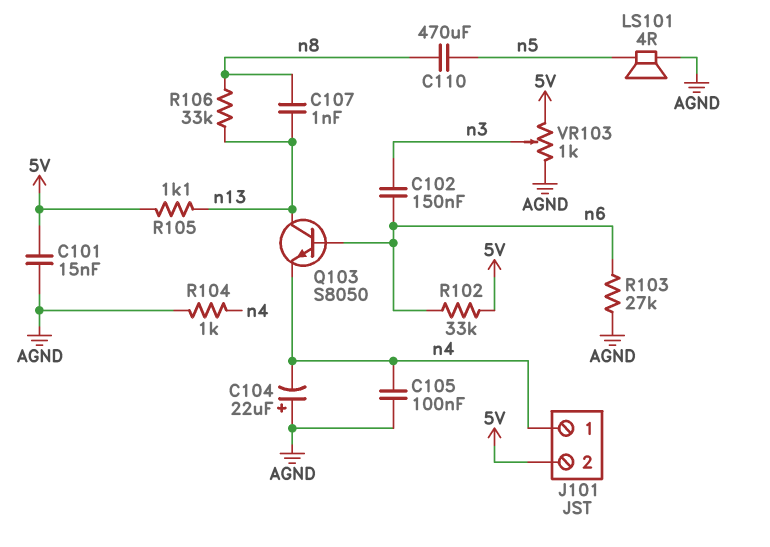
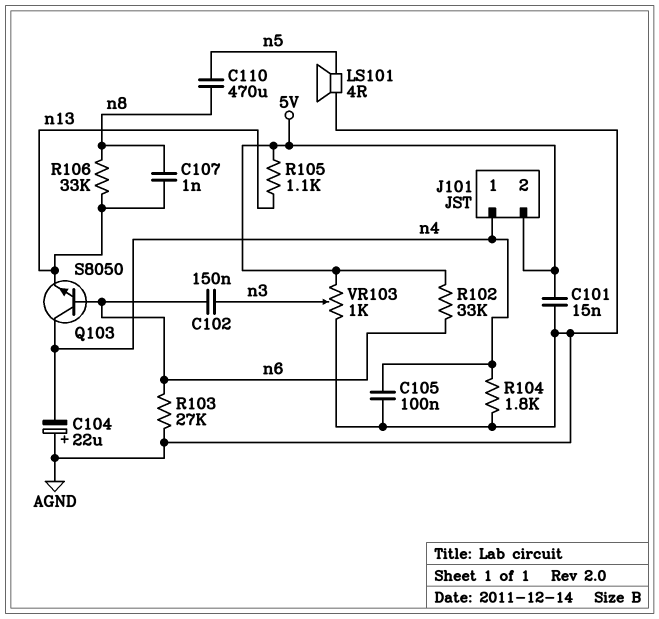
Q103: NPN S8050 (B n6, C n13, E n4) -> NPN S8050 (B n6, C n4, E n13)
R104: 1k (AGND, n4) -> 1.8k (AGND, n4)

